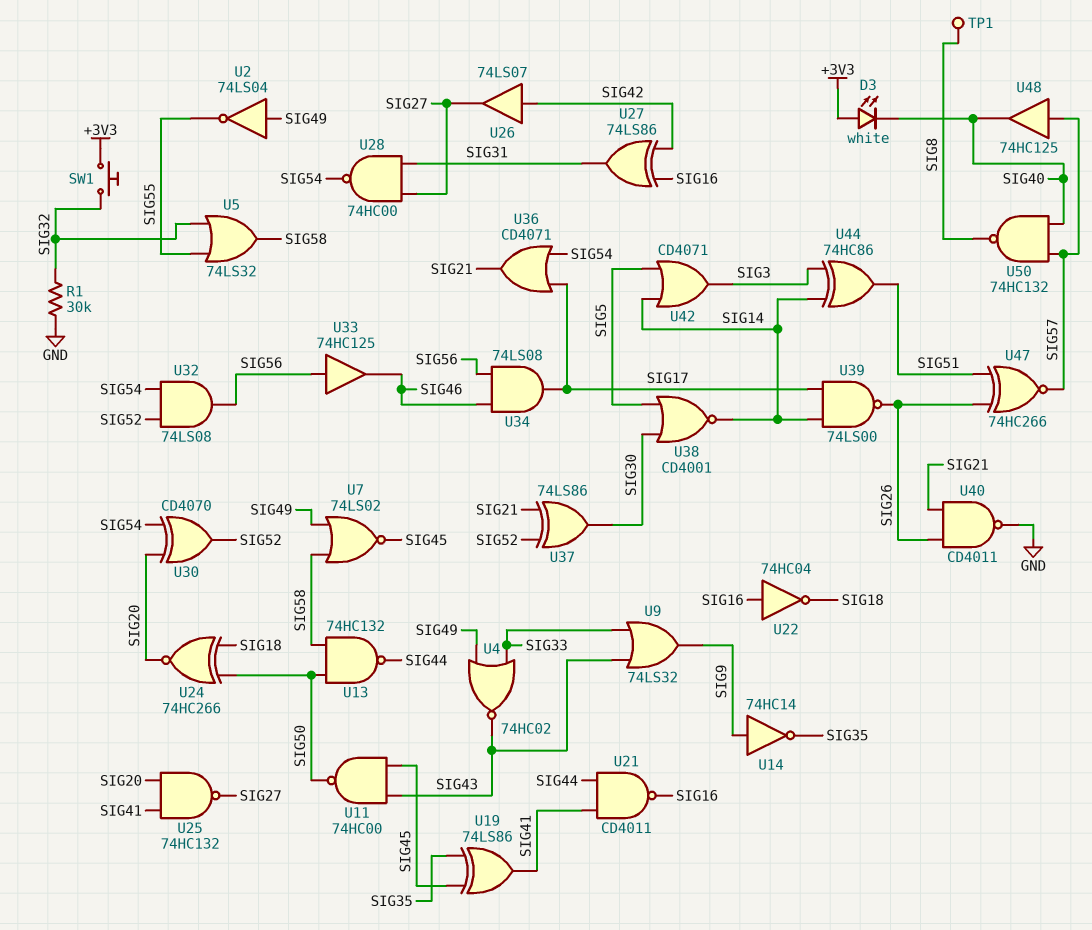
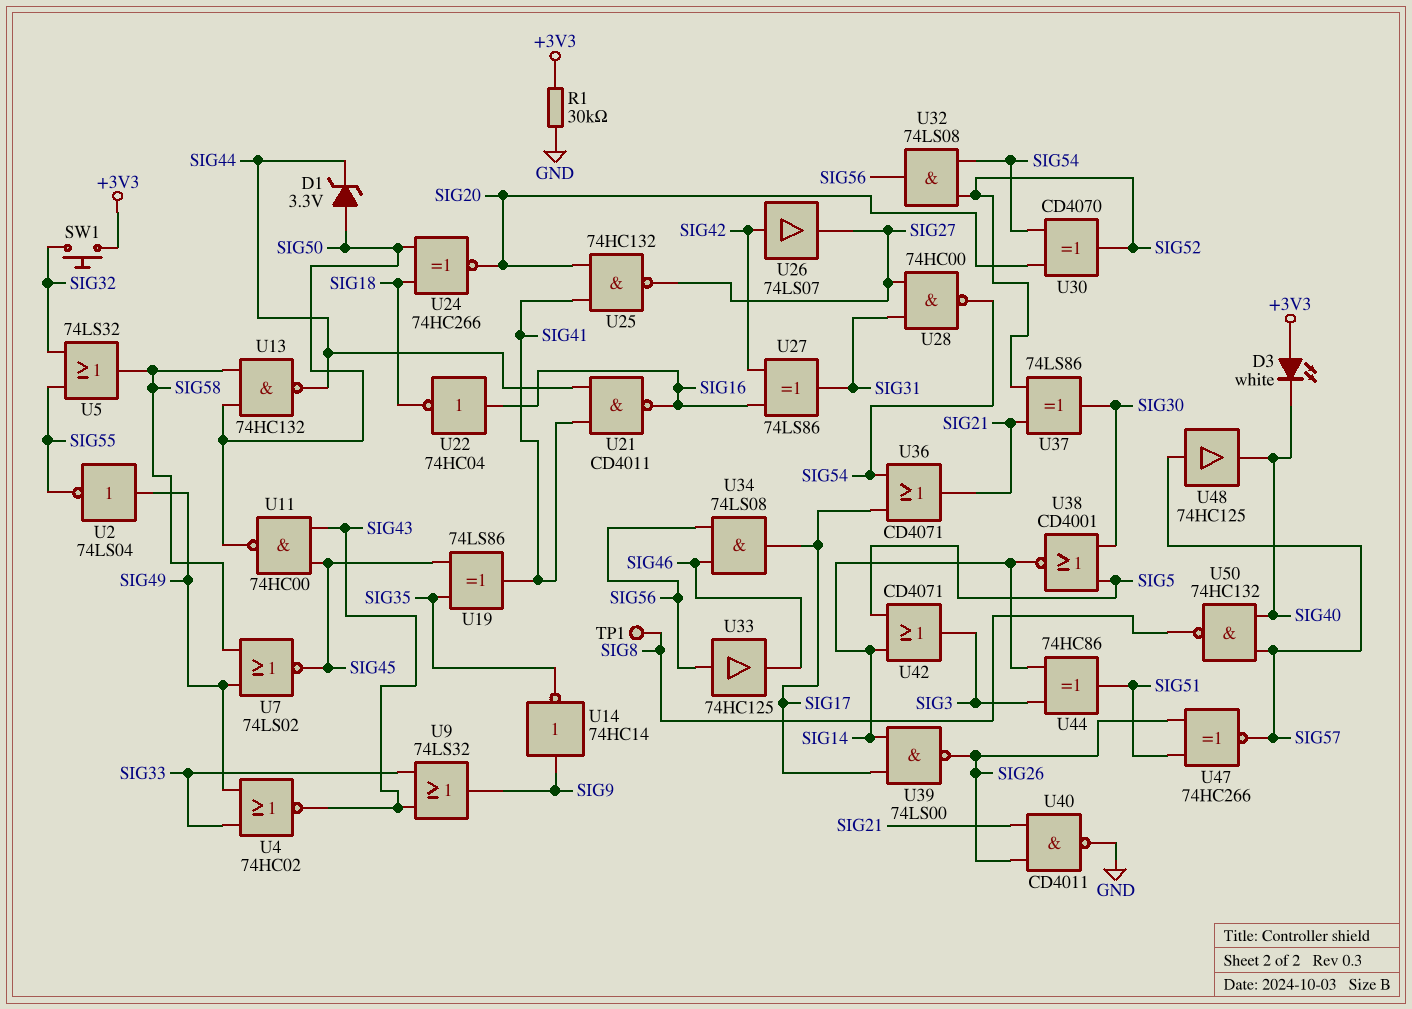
D1: none -> zener 3.3V (A SIG50, K SIG44)
R1: 30k (GND, SIG32) -> 30k (+3V3, GND)

